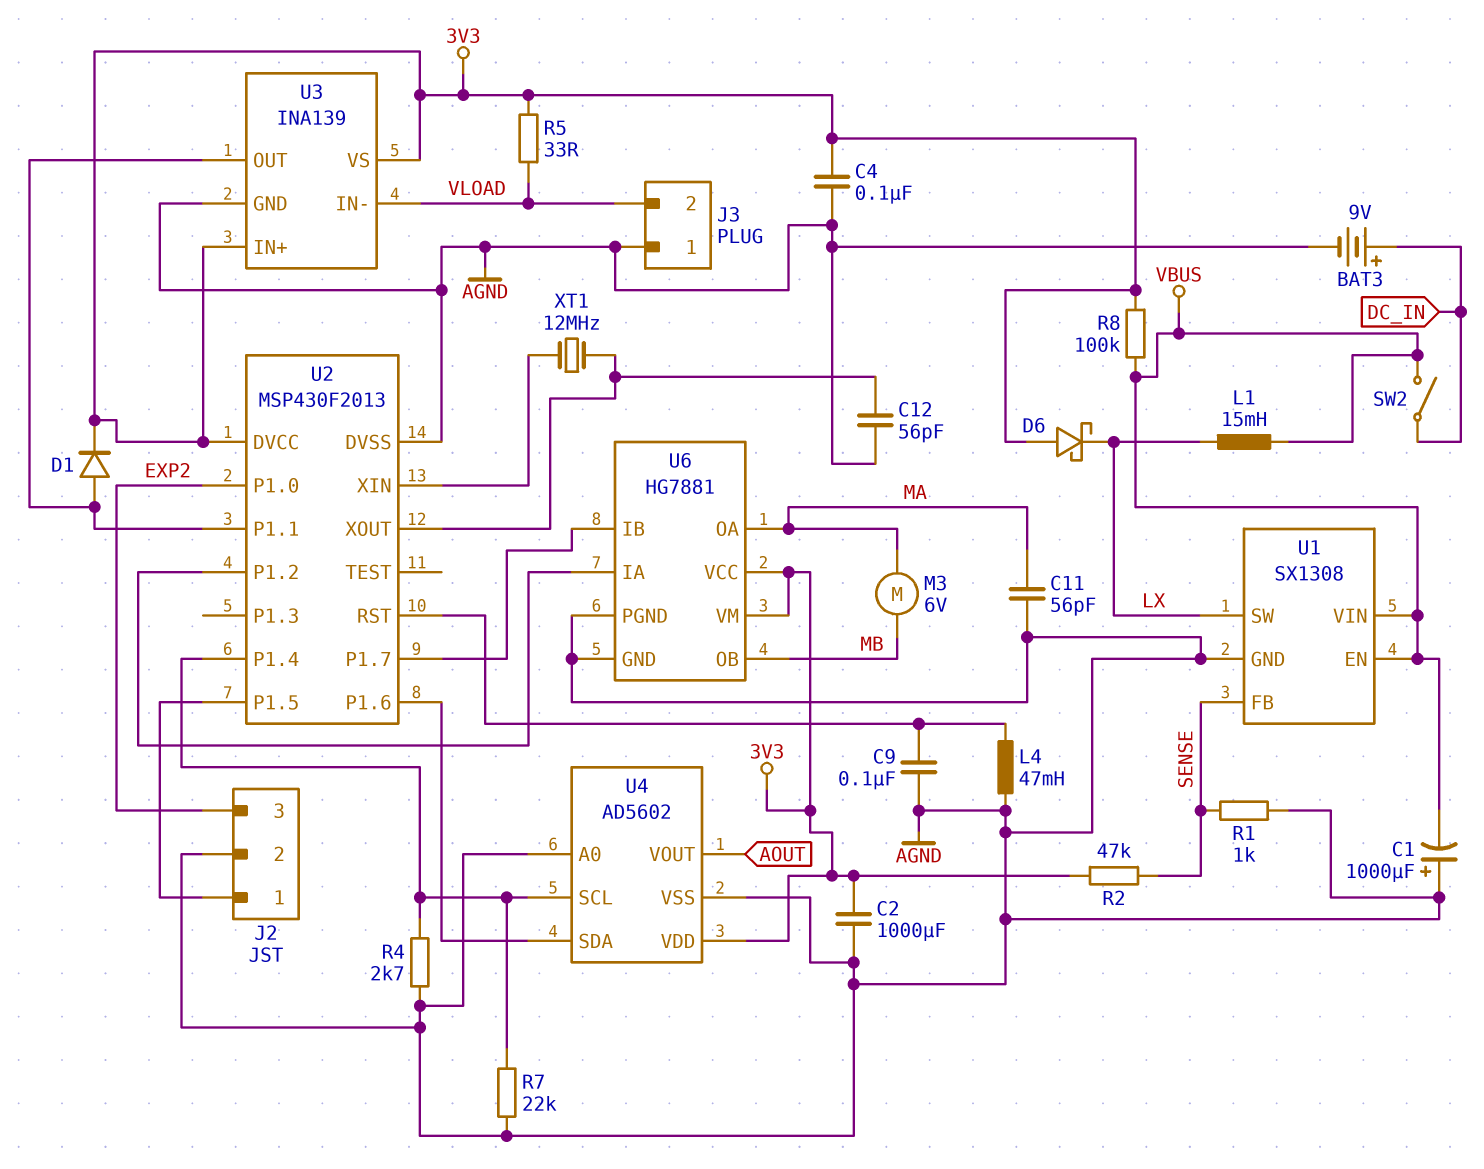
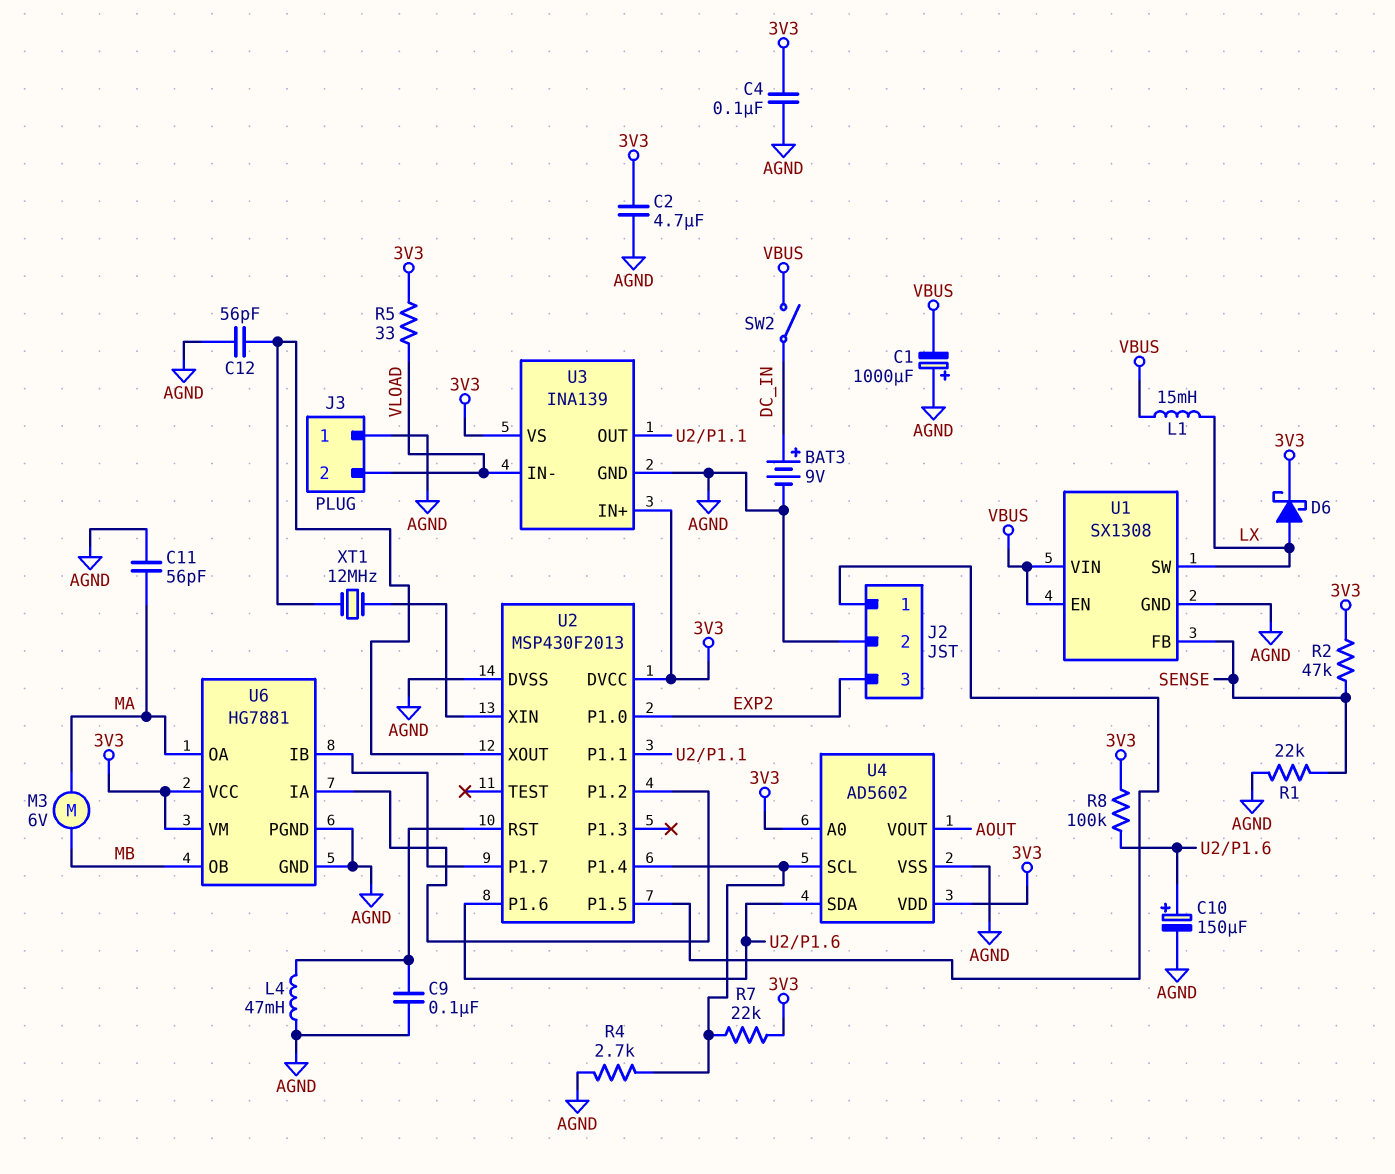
C2: 1000uF (3V3, AGND) -> 4.7uF (3V3, AGND)
C10: none -> 150uF (plus U2/P1.6, minus AGND)
D1: diode (A U2/P1.1, K 3V3) -> none
D6: schottky (A 3V3, K LX) -> schottky (A LX, K 3V3)
R1: 1k (AGND, SENSE) -> 22k (AGND, SENSE)
R7: 22k (AGND, U2/P1.4) -> 22k (3V3, U2/P1.4)
R8: 100k (3V3, VBUS) -> 100k (3V3, U2/P1.6)
U4 pin A0: AGND -> 3V3

